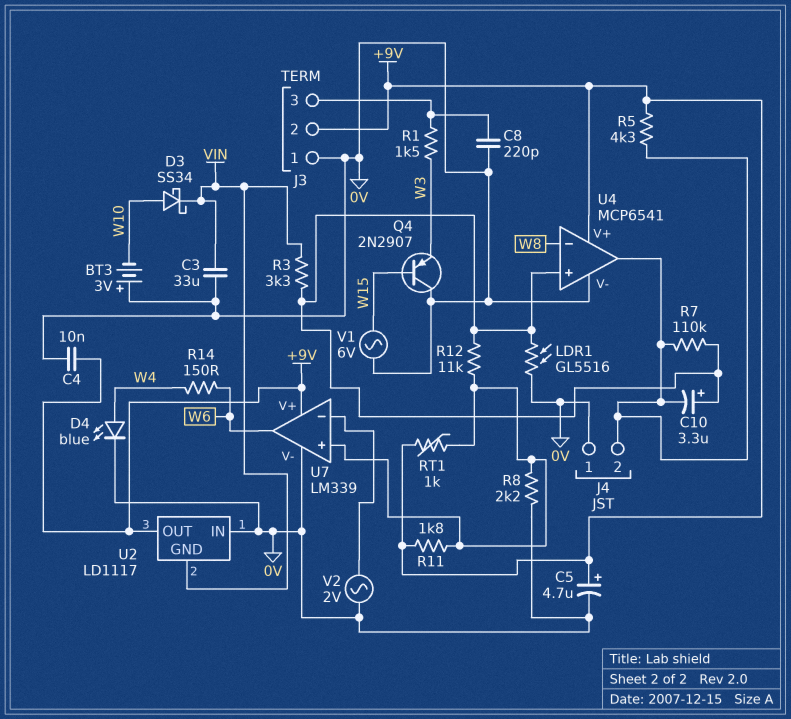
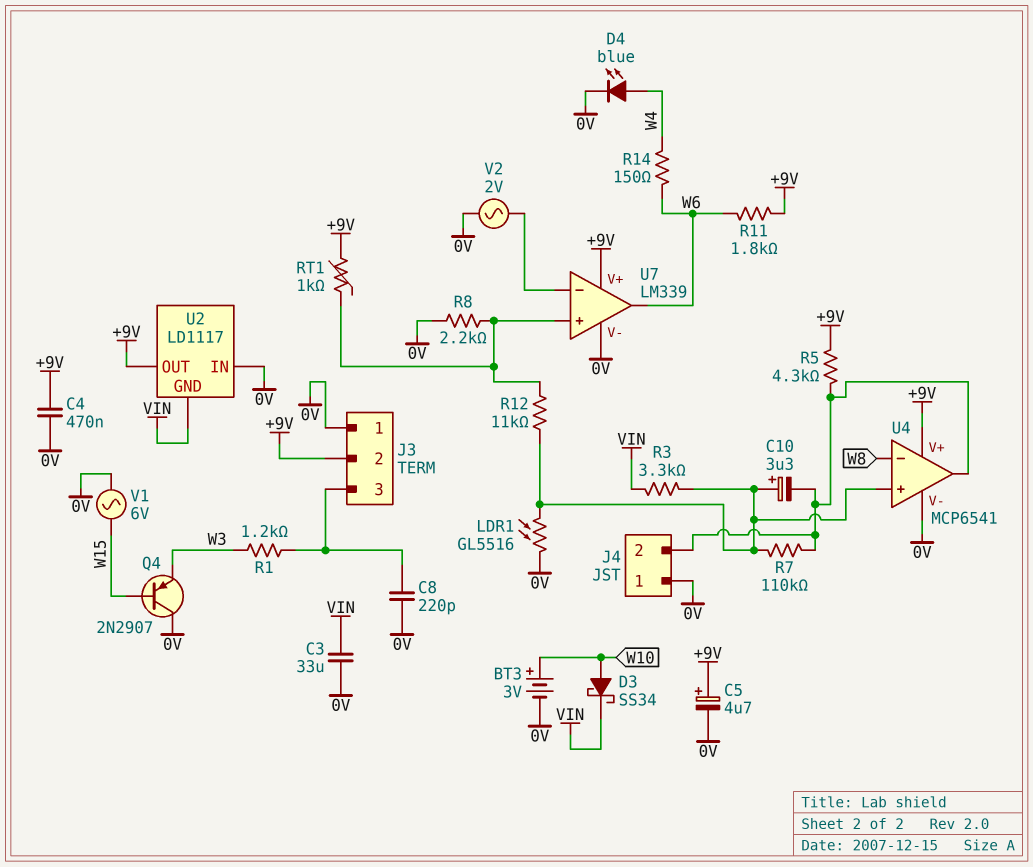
BT3: 3V (plus 0V, minus W10) -> 3V (plus W10, minus 0V)
C4: 10nF (+9V, 0V) -> 470nF (+9V, 0V)
R1: 1.5k (J3/3, W3) -> 1.2k (J3/3, W3)
R11: 1.8k (+9V, U7/in+) -> 1.8k (+9V, W6)

